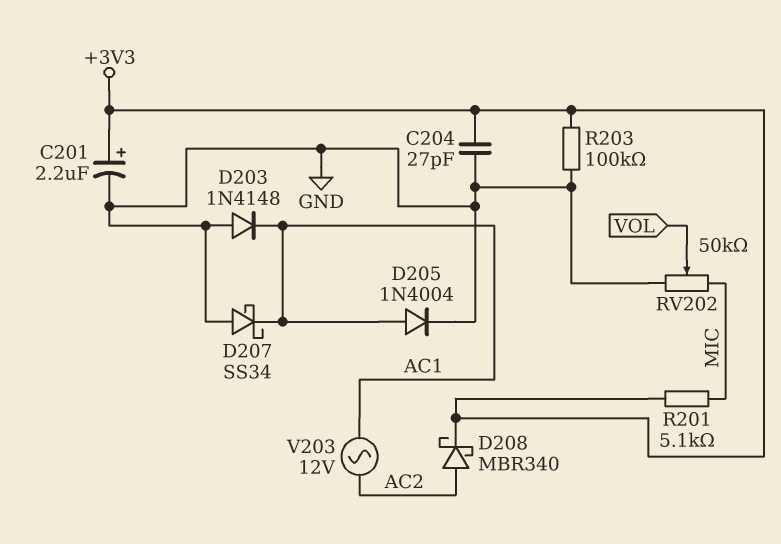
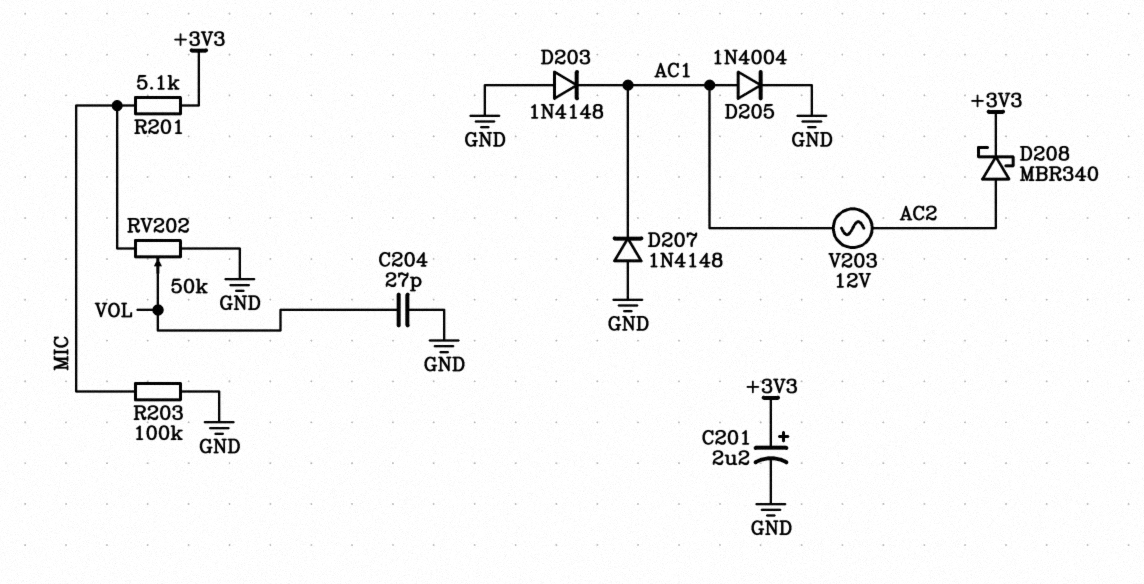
C204: 27pF (+3V3, GND) -> 27pF (GND, VOL)
D207: schottky SS34 (A GND, K AC1) -> diode 1N4148 (A GND, K AC1)
R203: 100k (+3V3, GND) -> 100k (GND, MIC)

